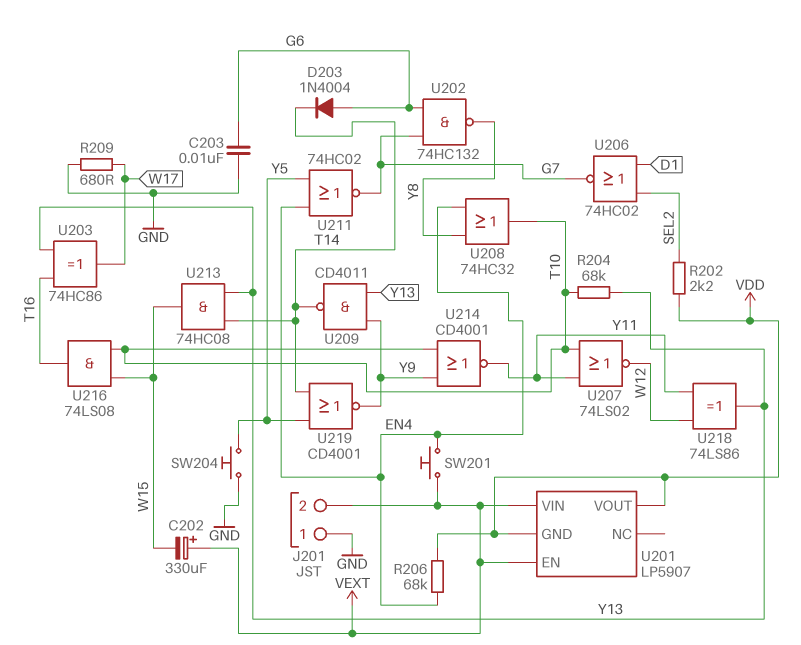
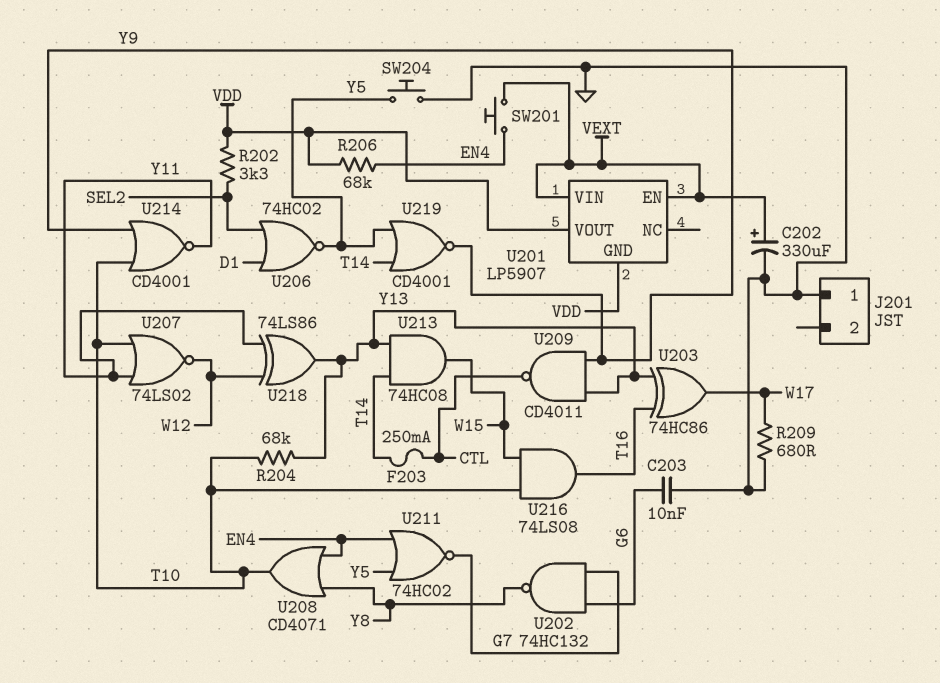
C202: 330uF (plus VEXT, minus W15) -> 330uF (plus VEXT, minus GND)
D203: diode 1N4004 (A G6, K T14) -> none
F203: none -> 250mA (CTL, T14)
J201 pin 2: VEXT -> none
R202: 2.2k (SEL2, VDD) -> 3.3k (SEL2, VDD)
U206: NOR 74HC02 (in D1, in SEL2, out G7) -> NOR 74HC02 (in D1, in SEL2, out Y5)
U208: OR 74HC32 (in EN4, in Y8, out T10) -> OR CD4071 (in EN4, in Y8, out T10)
U209: NAND CD4011 (in Y9, in Y13, out T14) -> NAND CD4011 (in Y9, in Y13, out CTL)

